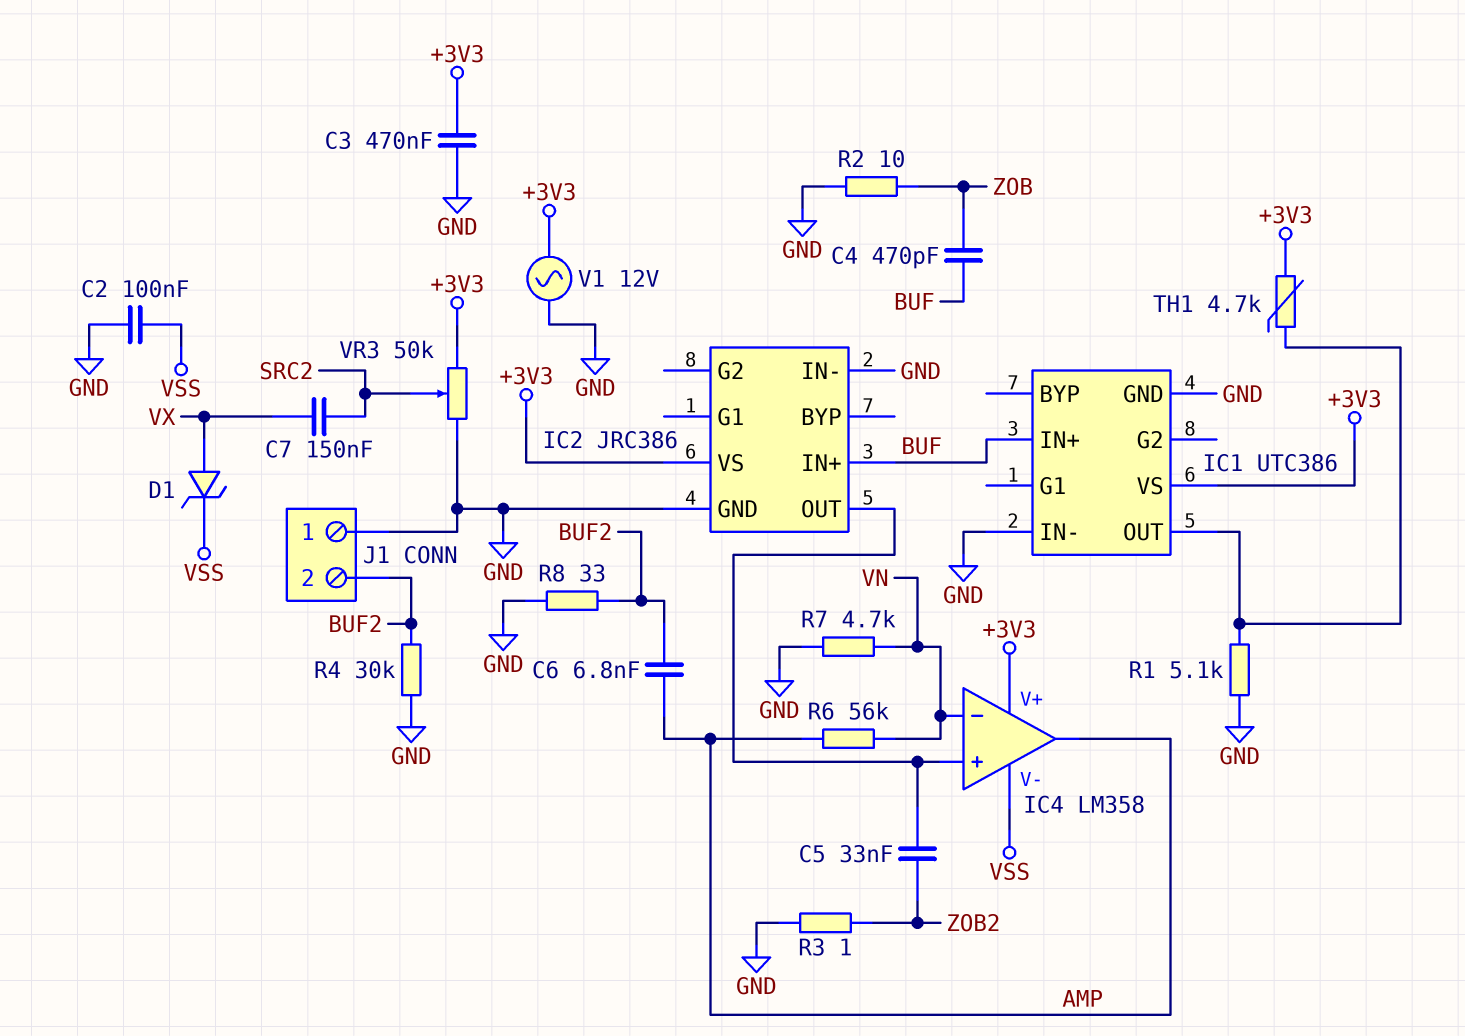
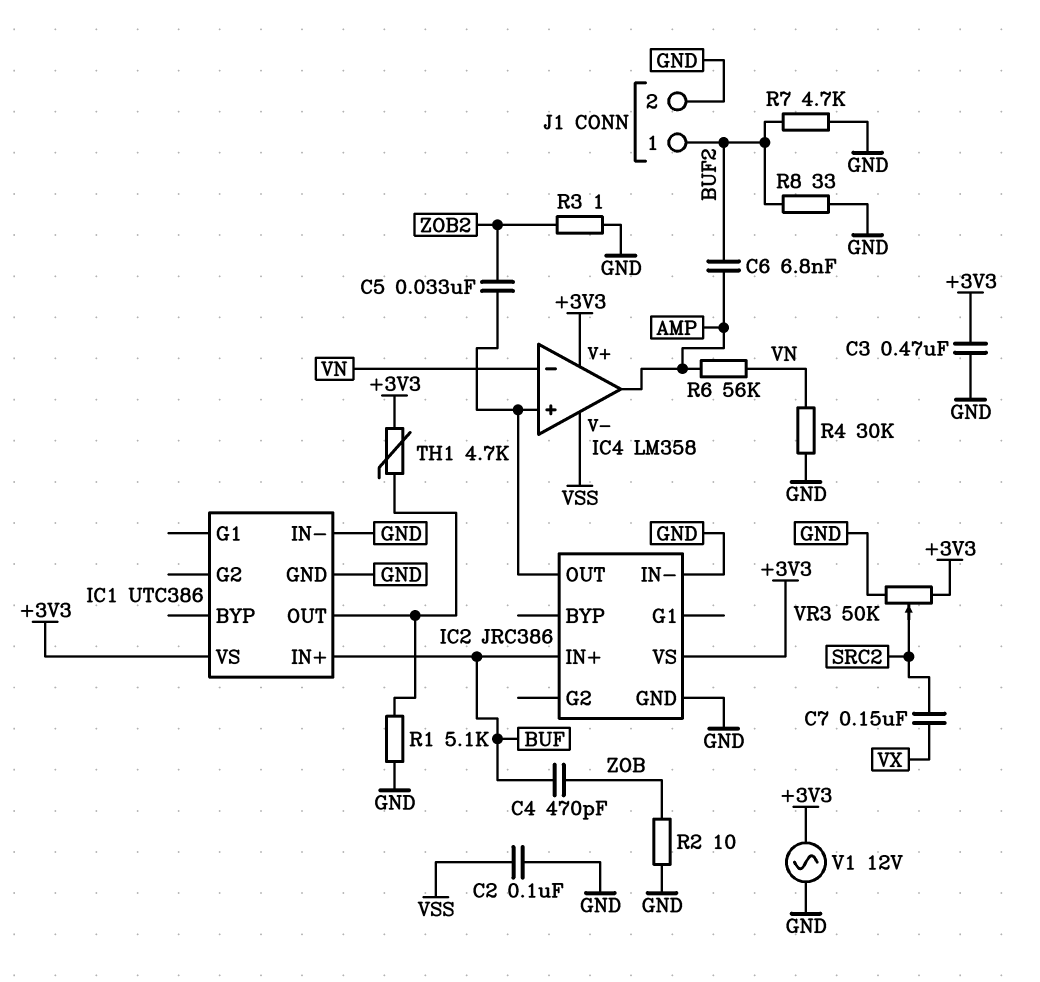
D1: zener (A VX, K VSS) -> none
J1 pin 1: GND -> BUF2
J1 pin 2: BUF2 -> GND
R4: 30k (BUF2, GND) -> 30k (GND, VN)
R7: 4.7k (GND, VN) -> 4.7k (BUF2, GND)

